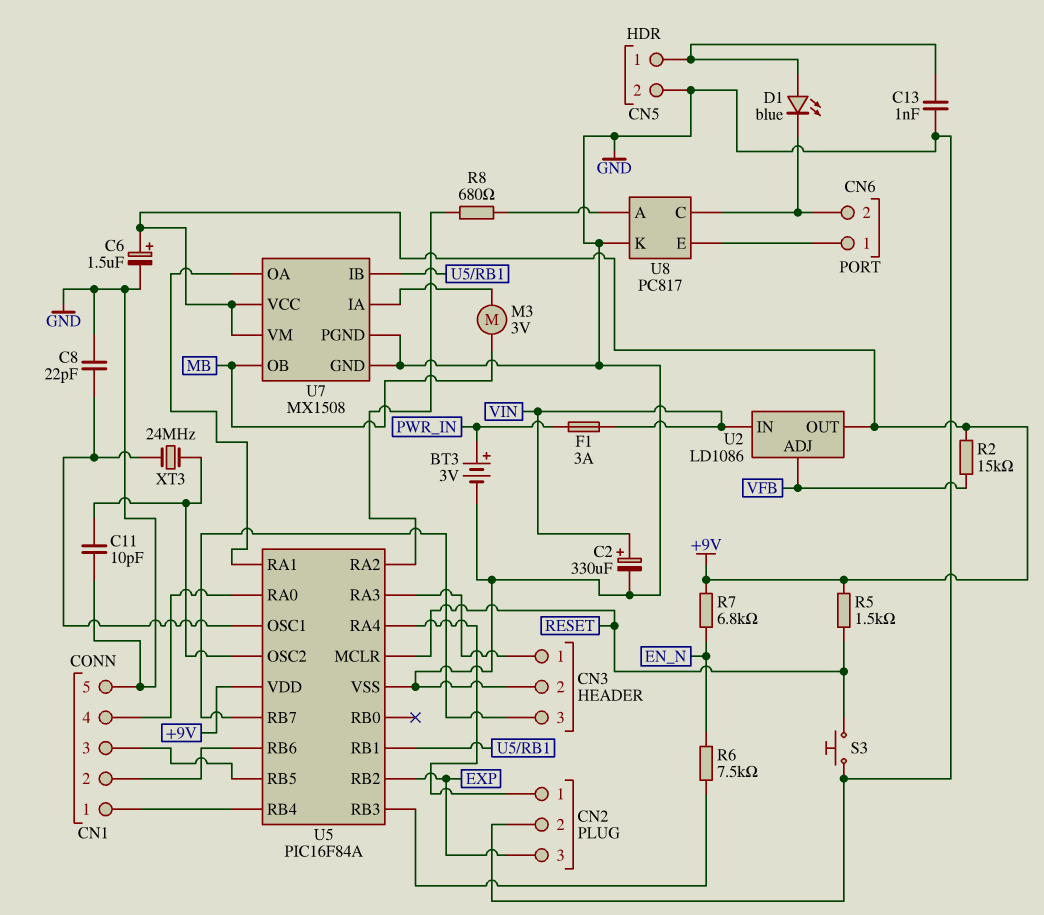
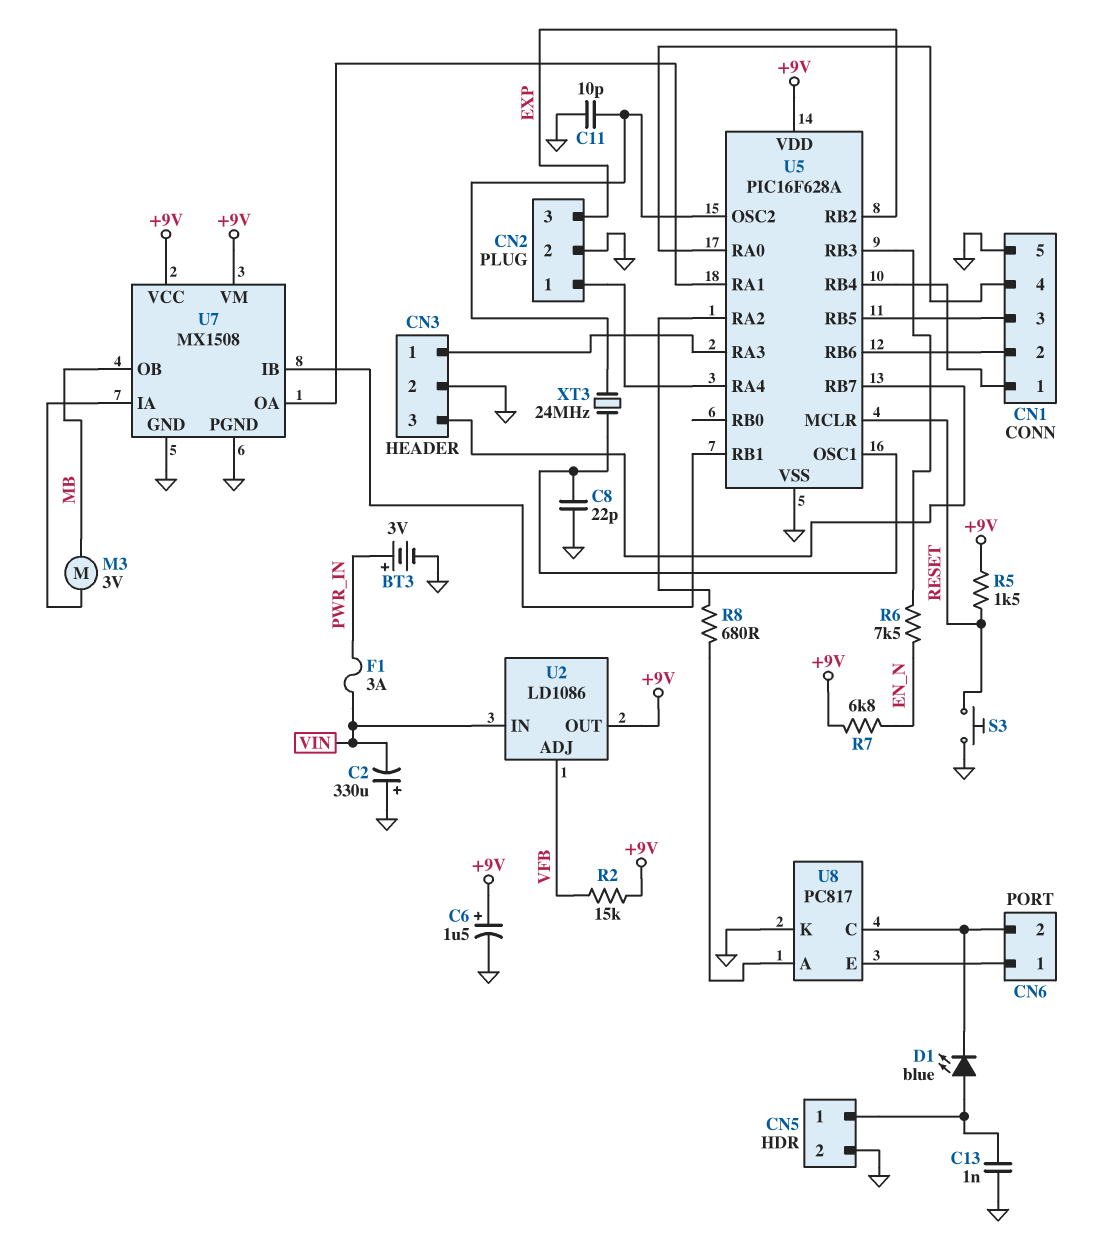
C2: 330uF (plus VIN, minus GND) -> 330uF (plus GND, minus VIN)
U5: PIC16F84A -> PIC16F628A

